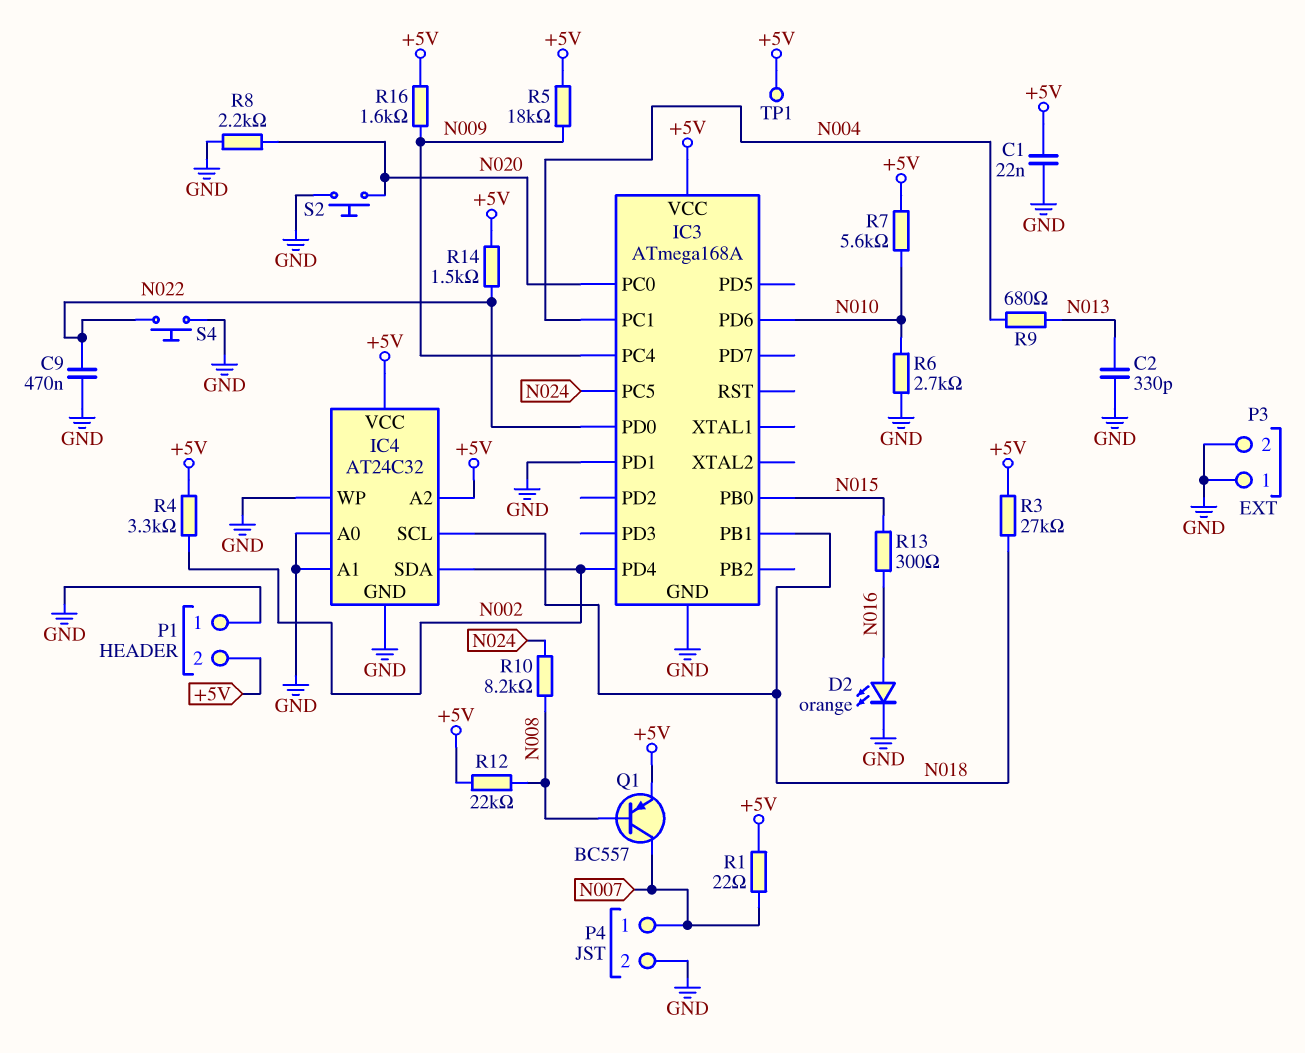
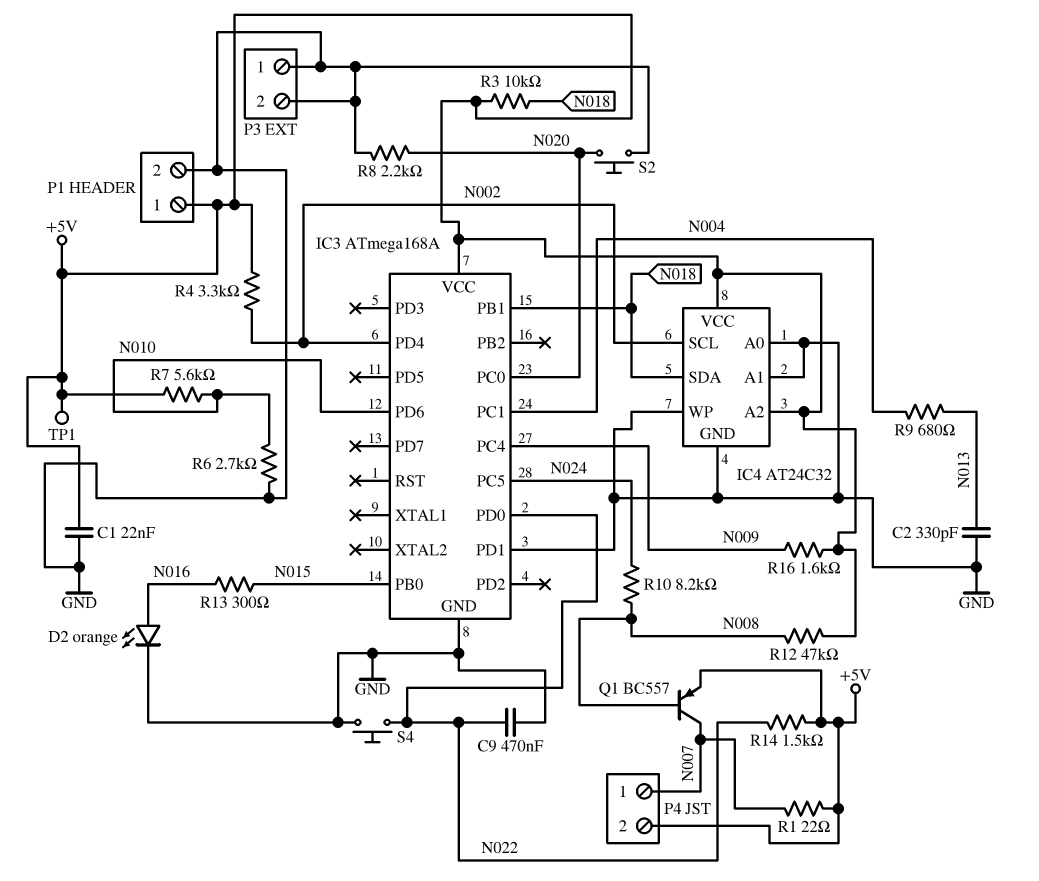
IC4 pin SCL: N018 -> N002
IC4 pin SDA: N002 -> N018
P1 pin 1: GND -> +5V
P1 pin 2: +5V -> GND
P4 pin 2: GND -> +5V
R3: 27k (+5V, N018) -> 10k (+5V, N018)
R5: 18k (+5V, N009) -> none
R12: 22k (+5V, N008) -> 47k (+5V, N008)

